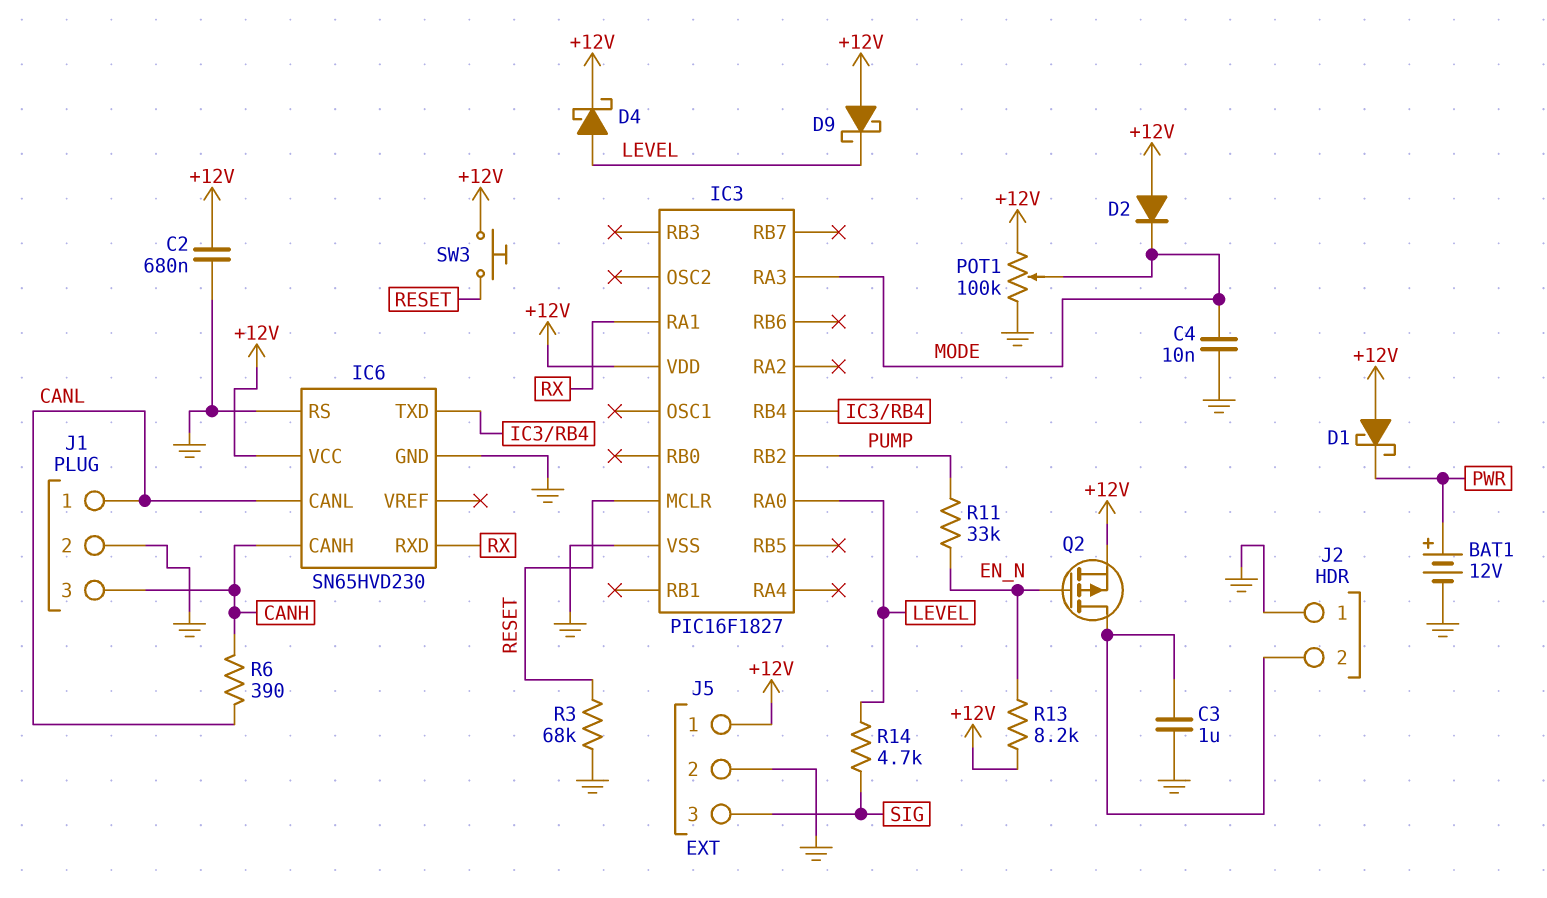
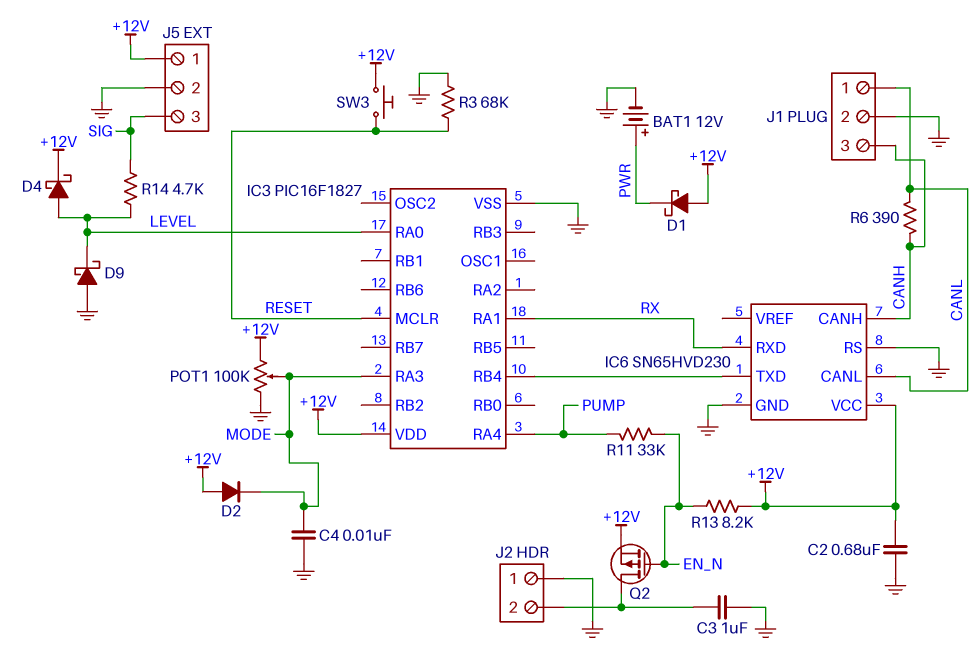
D9: schottky (A +12V, K LEVEL) -> schottky (A GND, K LEVEL)
IC3 pin RA4: none -> PUMP
IC3 pin RB2: PUMP -> none

